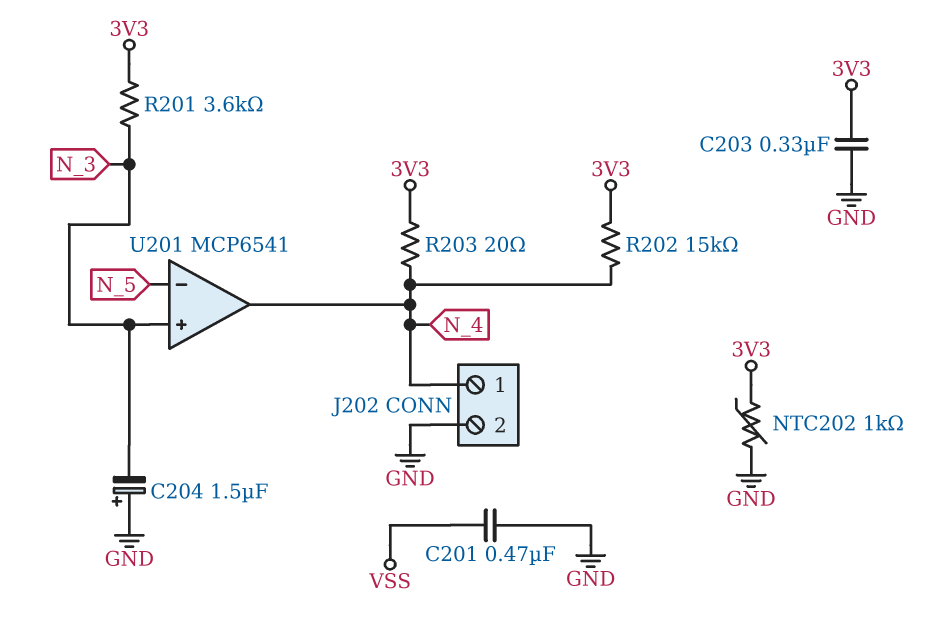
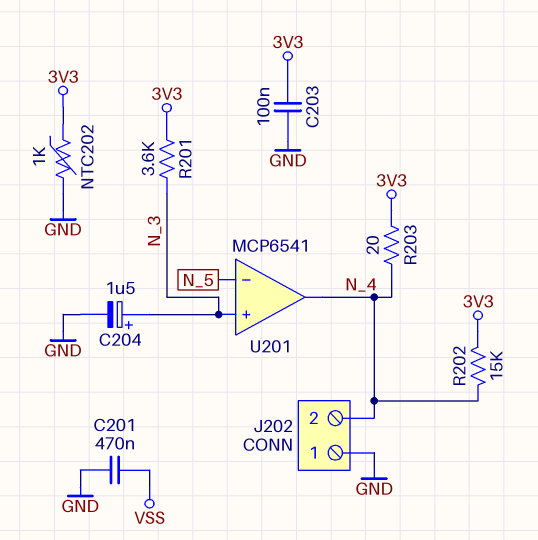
C203: 330nF (3V3, GND) -> 100nF (3V3, GND)
C204: 1.5uF (plus GND, minus N_3) -> 1.5uF (plus N_3, minus GND)
J202 pin 1: N_4 -> GND
J202 pin 2: GND -> N_4

